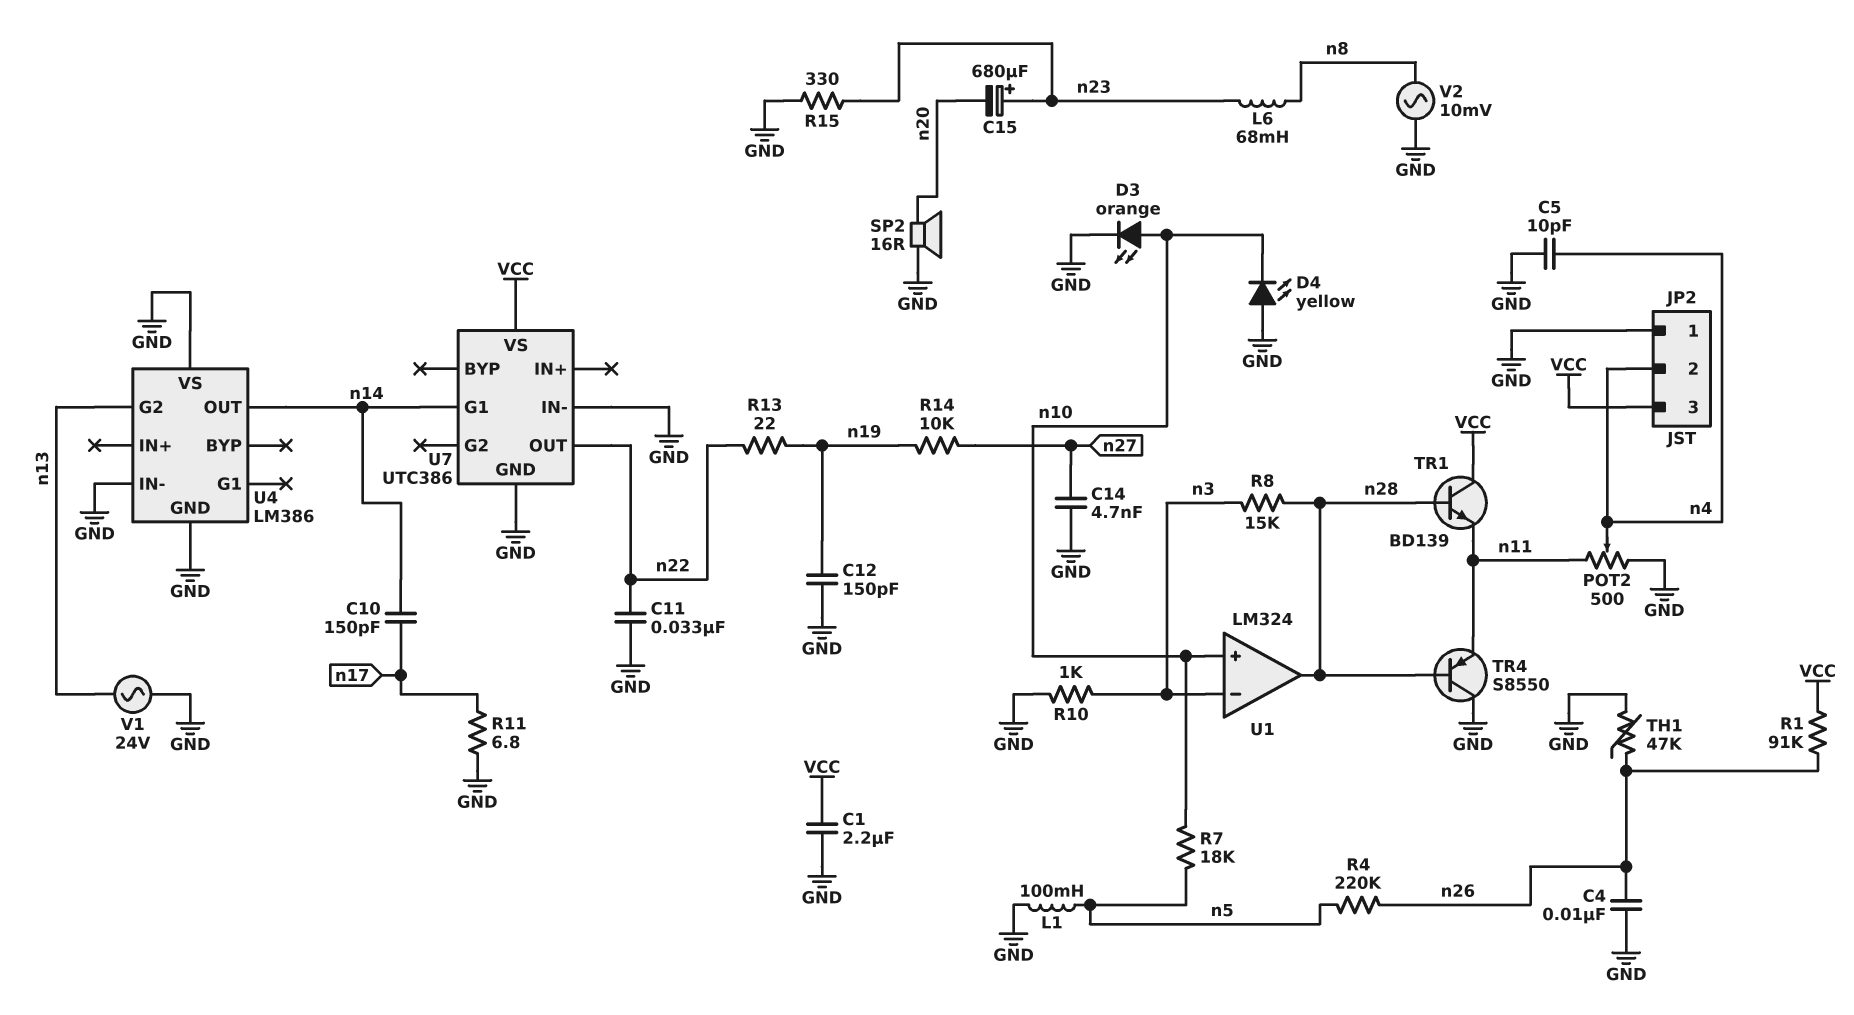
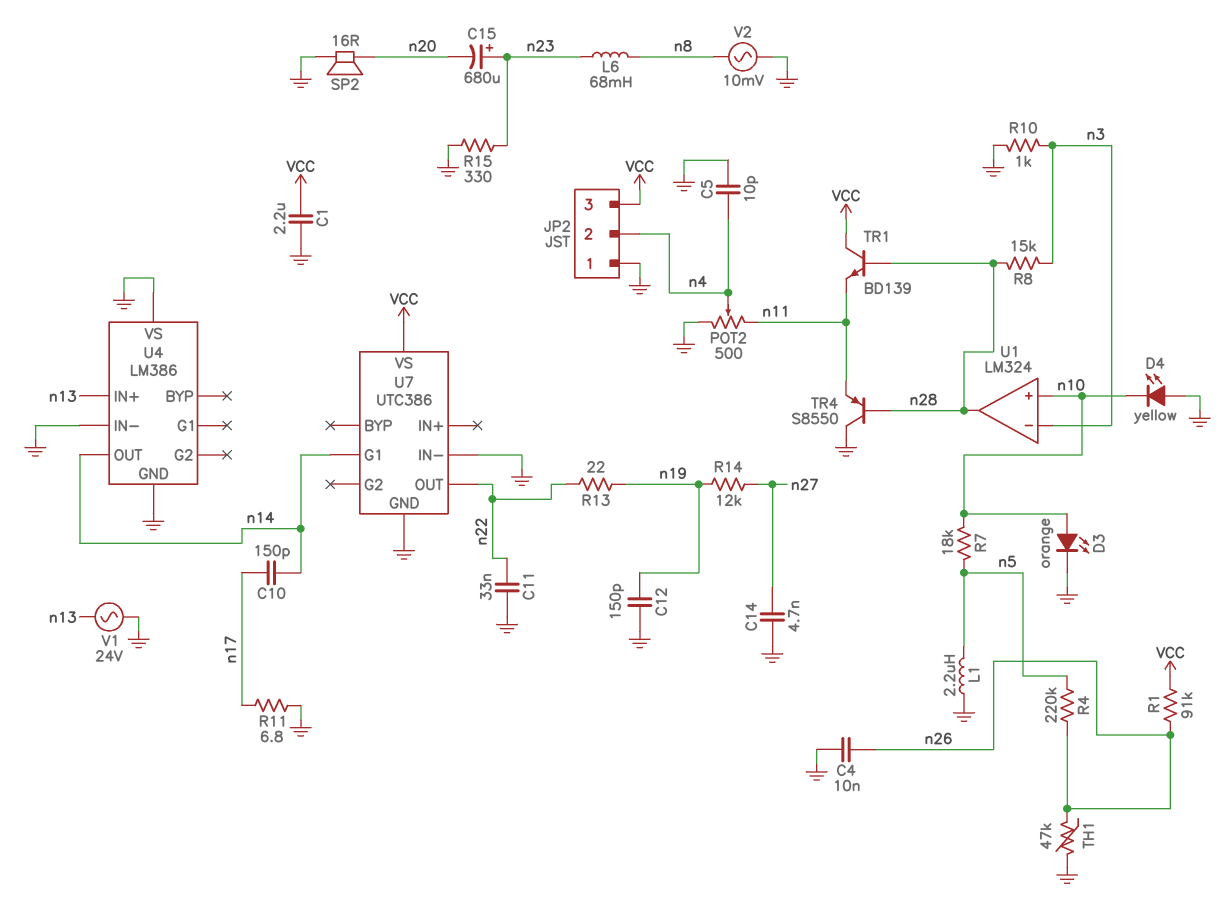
L1: 100mH (GND, n5) -> 2.2uH (GND, n5)
R14: 10k (n19, n27) -> 12k (n19, n27)
U4 pin G2: n13 -> none
U4 pin IN+: none -> n13

